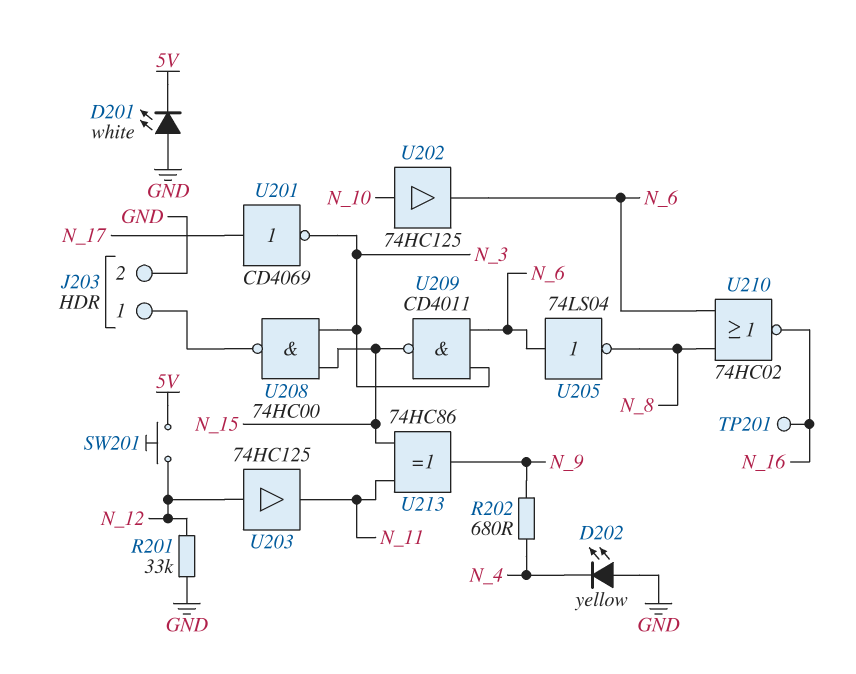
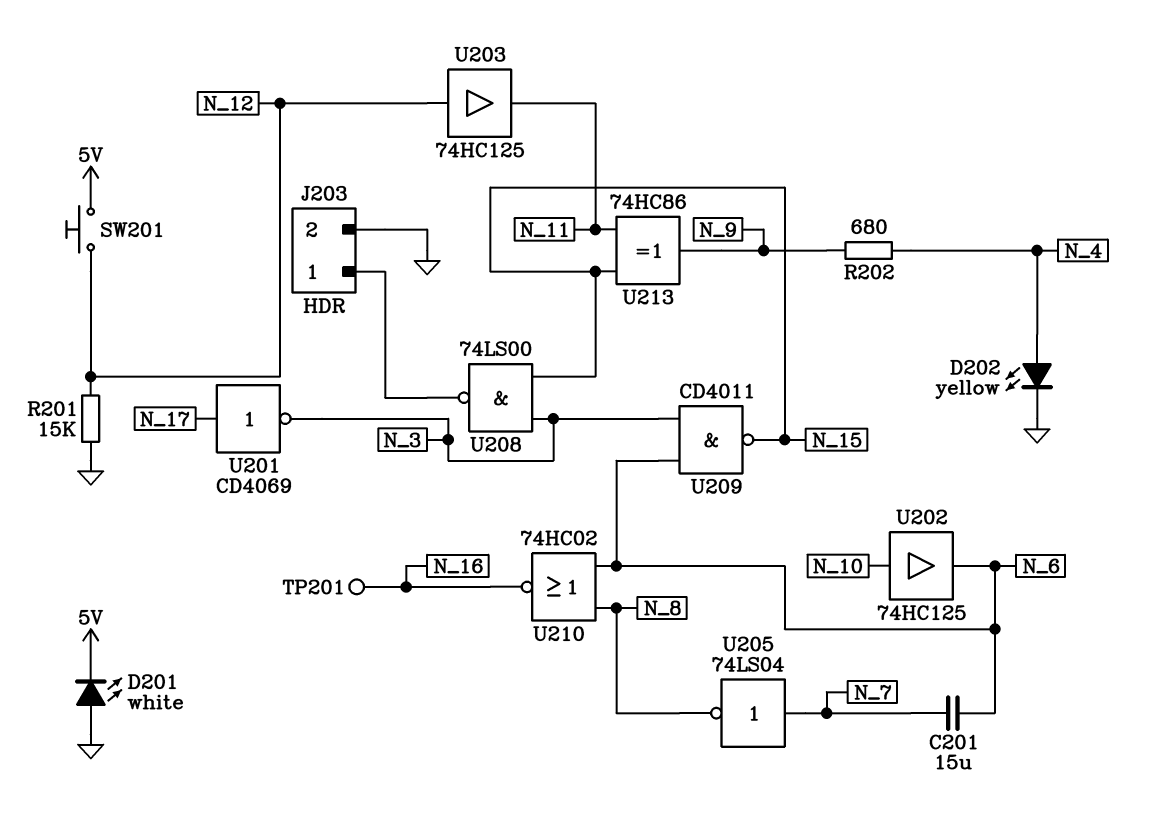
C201: none -> 15uF (N_6, N_7)
D202: LED yellow (A GND, K N_4) -> LED yellow (A N_4, K GND)
R201: 33k (GND, N_12) -> 15k (GND, N_12)
U205: NOT 74LS04 (in N_6, out N_8) -> NOT 74LS04 (in N_7, out N_8)
U208: NAND 74HC00 (in N_3, in N_15, out J203/1) -> NAND 74LS00 (in N_3, in N_15, out J203/1)

